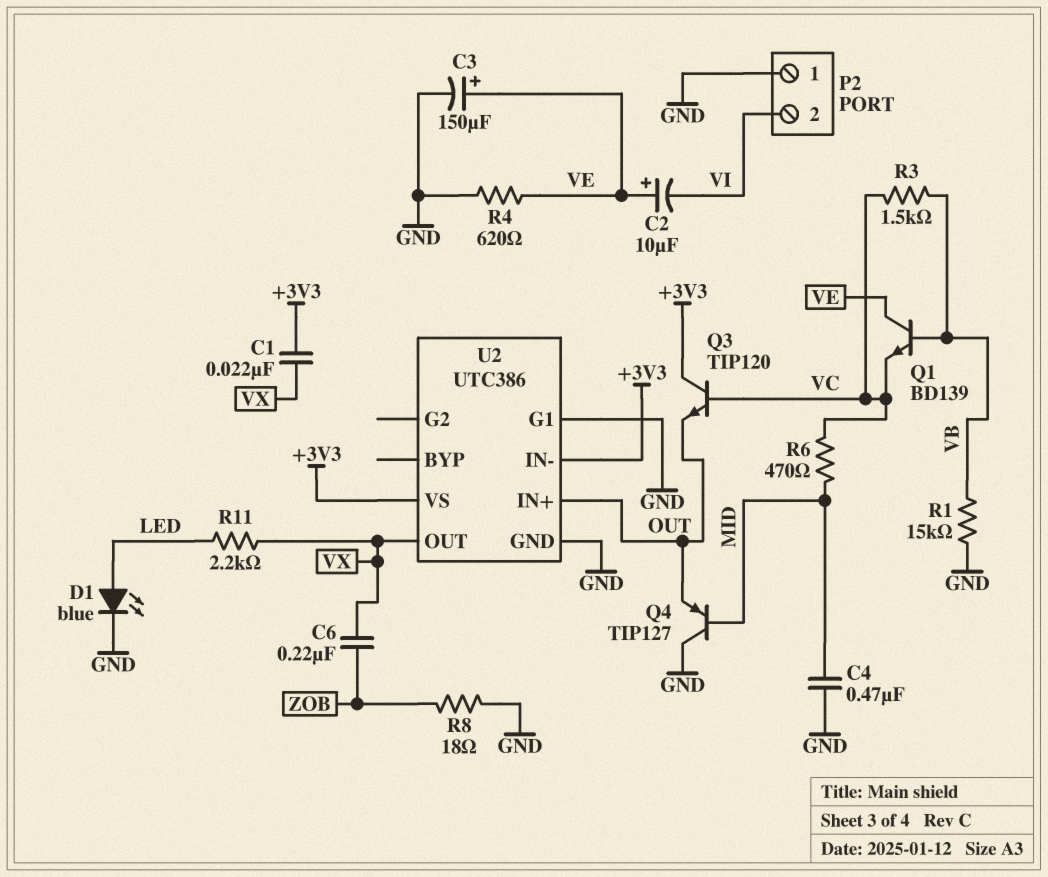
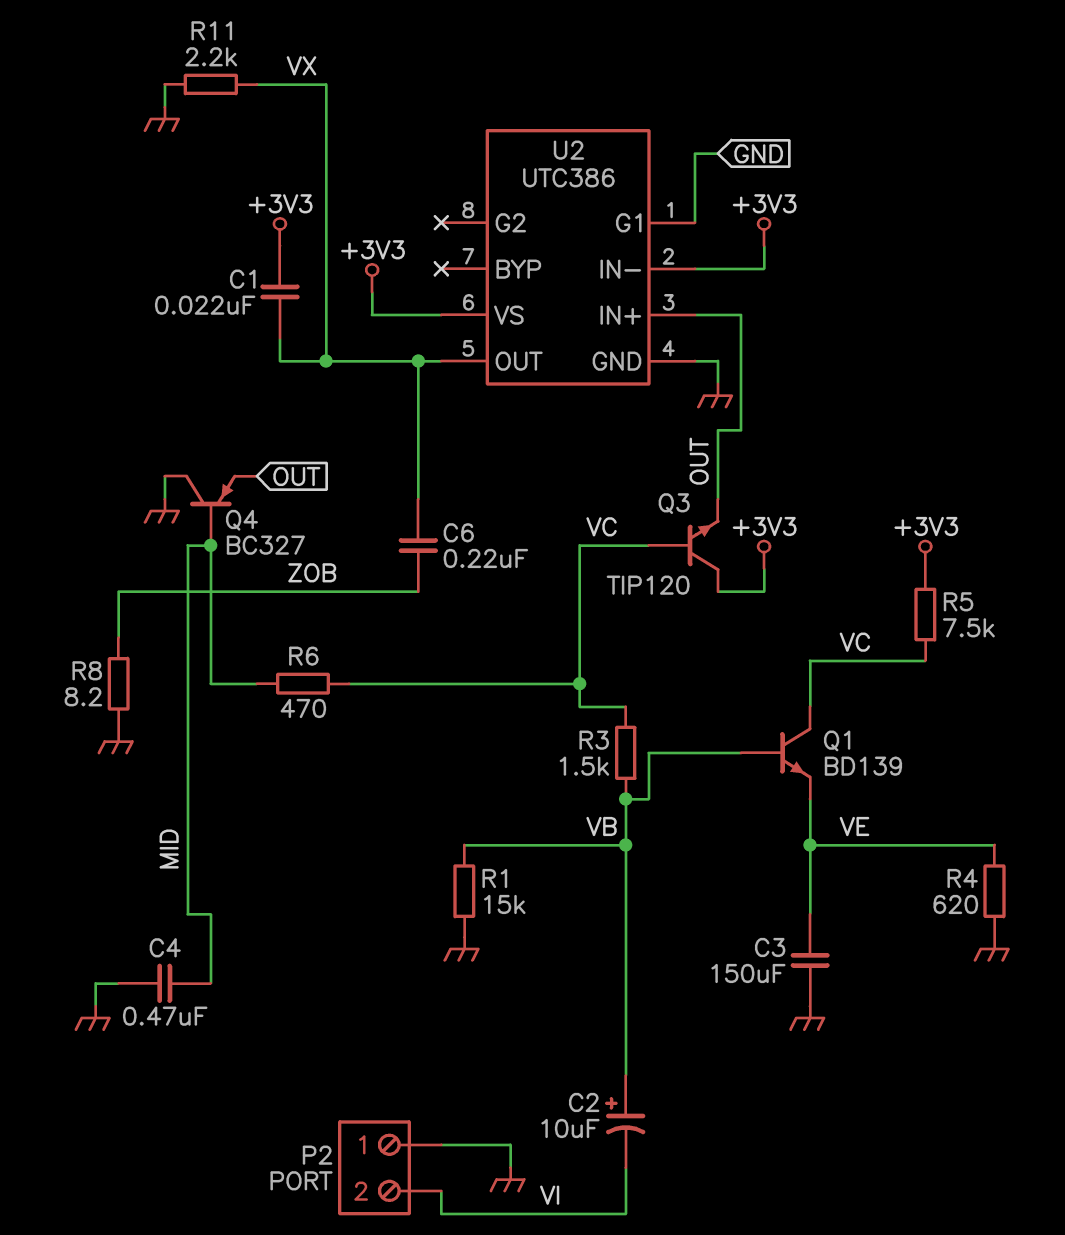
C2: 10uF (plus VE, minus VI) -> 10uF (plus VB, minus VI)
C3: 150uF (plus VE, minus GND) -> 150uF (GND, VE)
D1: LED blue (A LED, K GND) -> none
Q1: NPN BD139 (B VB, C VE, E VC) -> NPN BD139 (B VB, C VC, E VE)
Q4: PNP TIP127 (B MID, C GND, E OUT) -> PNP BC327 (B MID, C GND, E OUT)
R5: none -> 7.5k (+3V3, VC)
R8: 18 (GND, ZOB) -> 8.2 (GND, ZOB)
R11: 2.2k (LED, VX) -> 2.2k (GND, VX)

